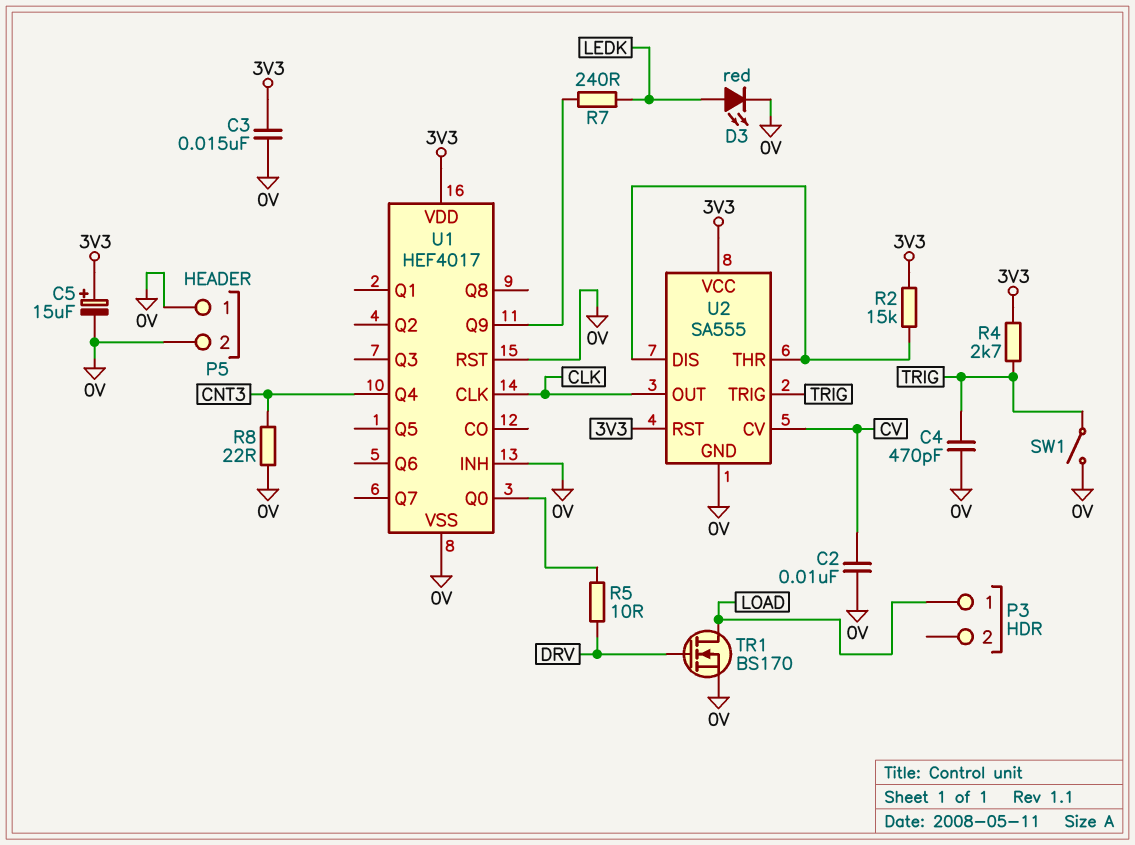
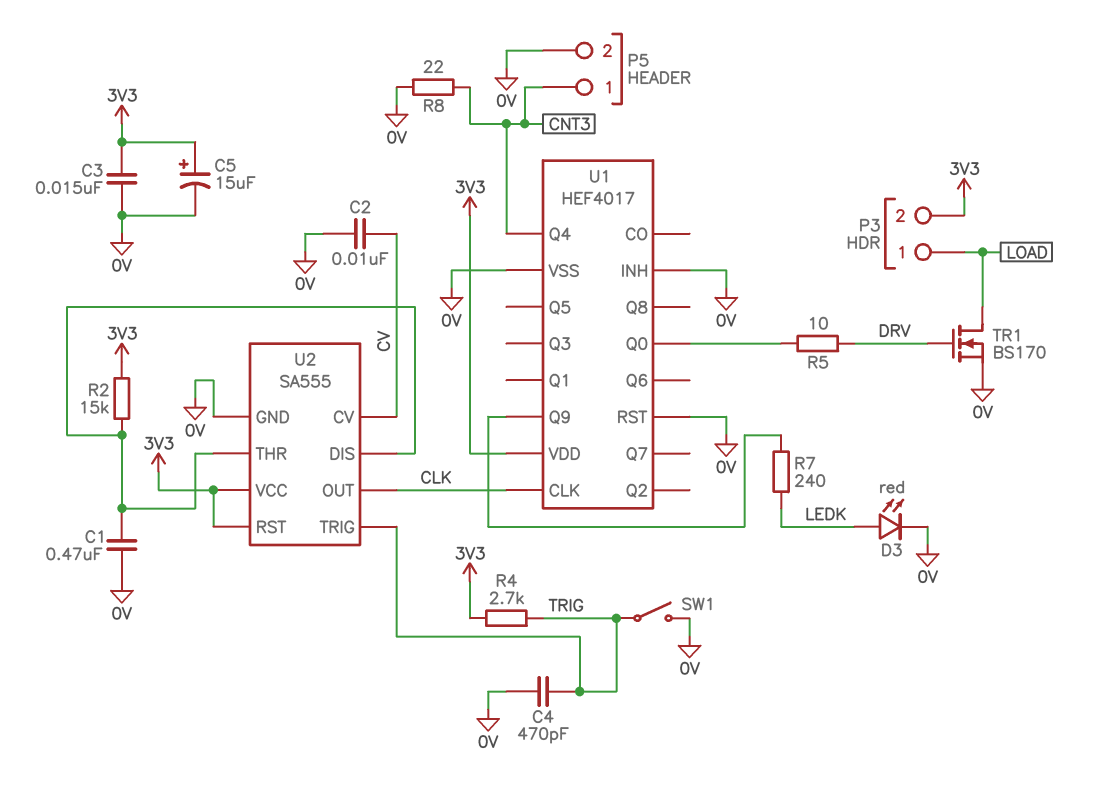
C1: none -> 470nF (0V, U2/DIS)
P3 pin 2: none -> 3V3
P5 pin 1: 0V -> CNT3

